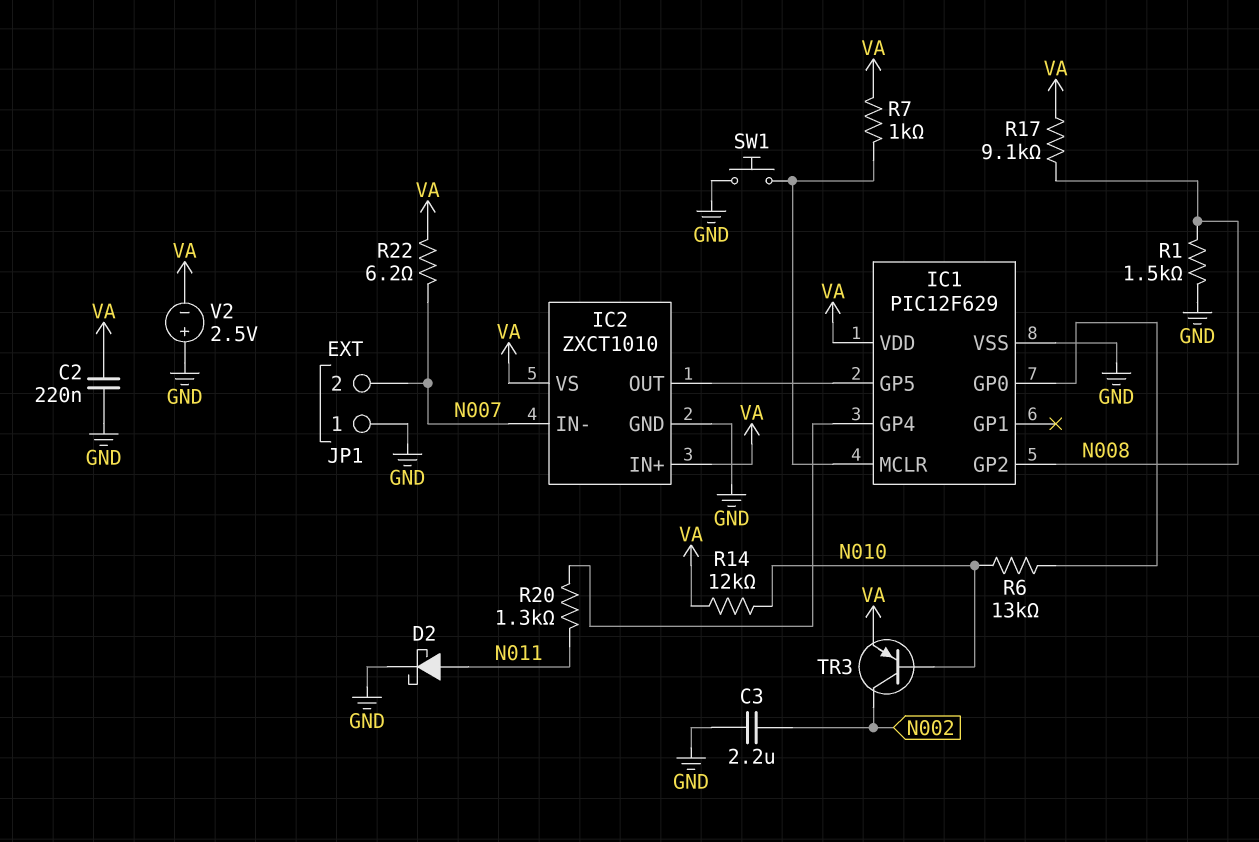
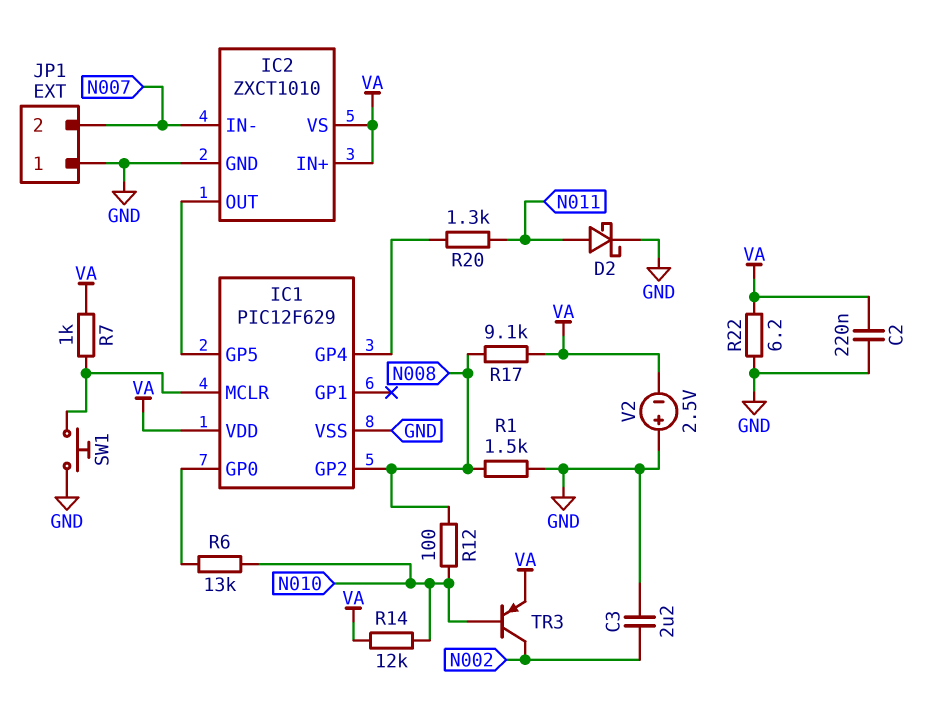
R12: none -> 100 (N008, N010)
R22: 6.2 (N007, VA) -> 6.2 (GND, VA)

